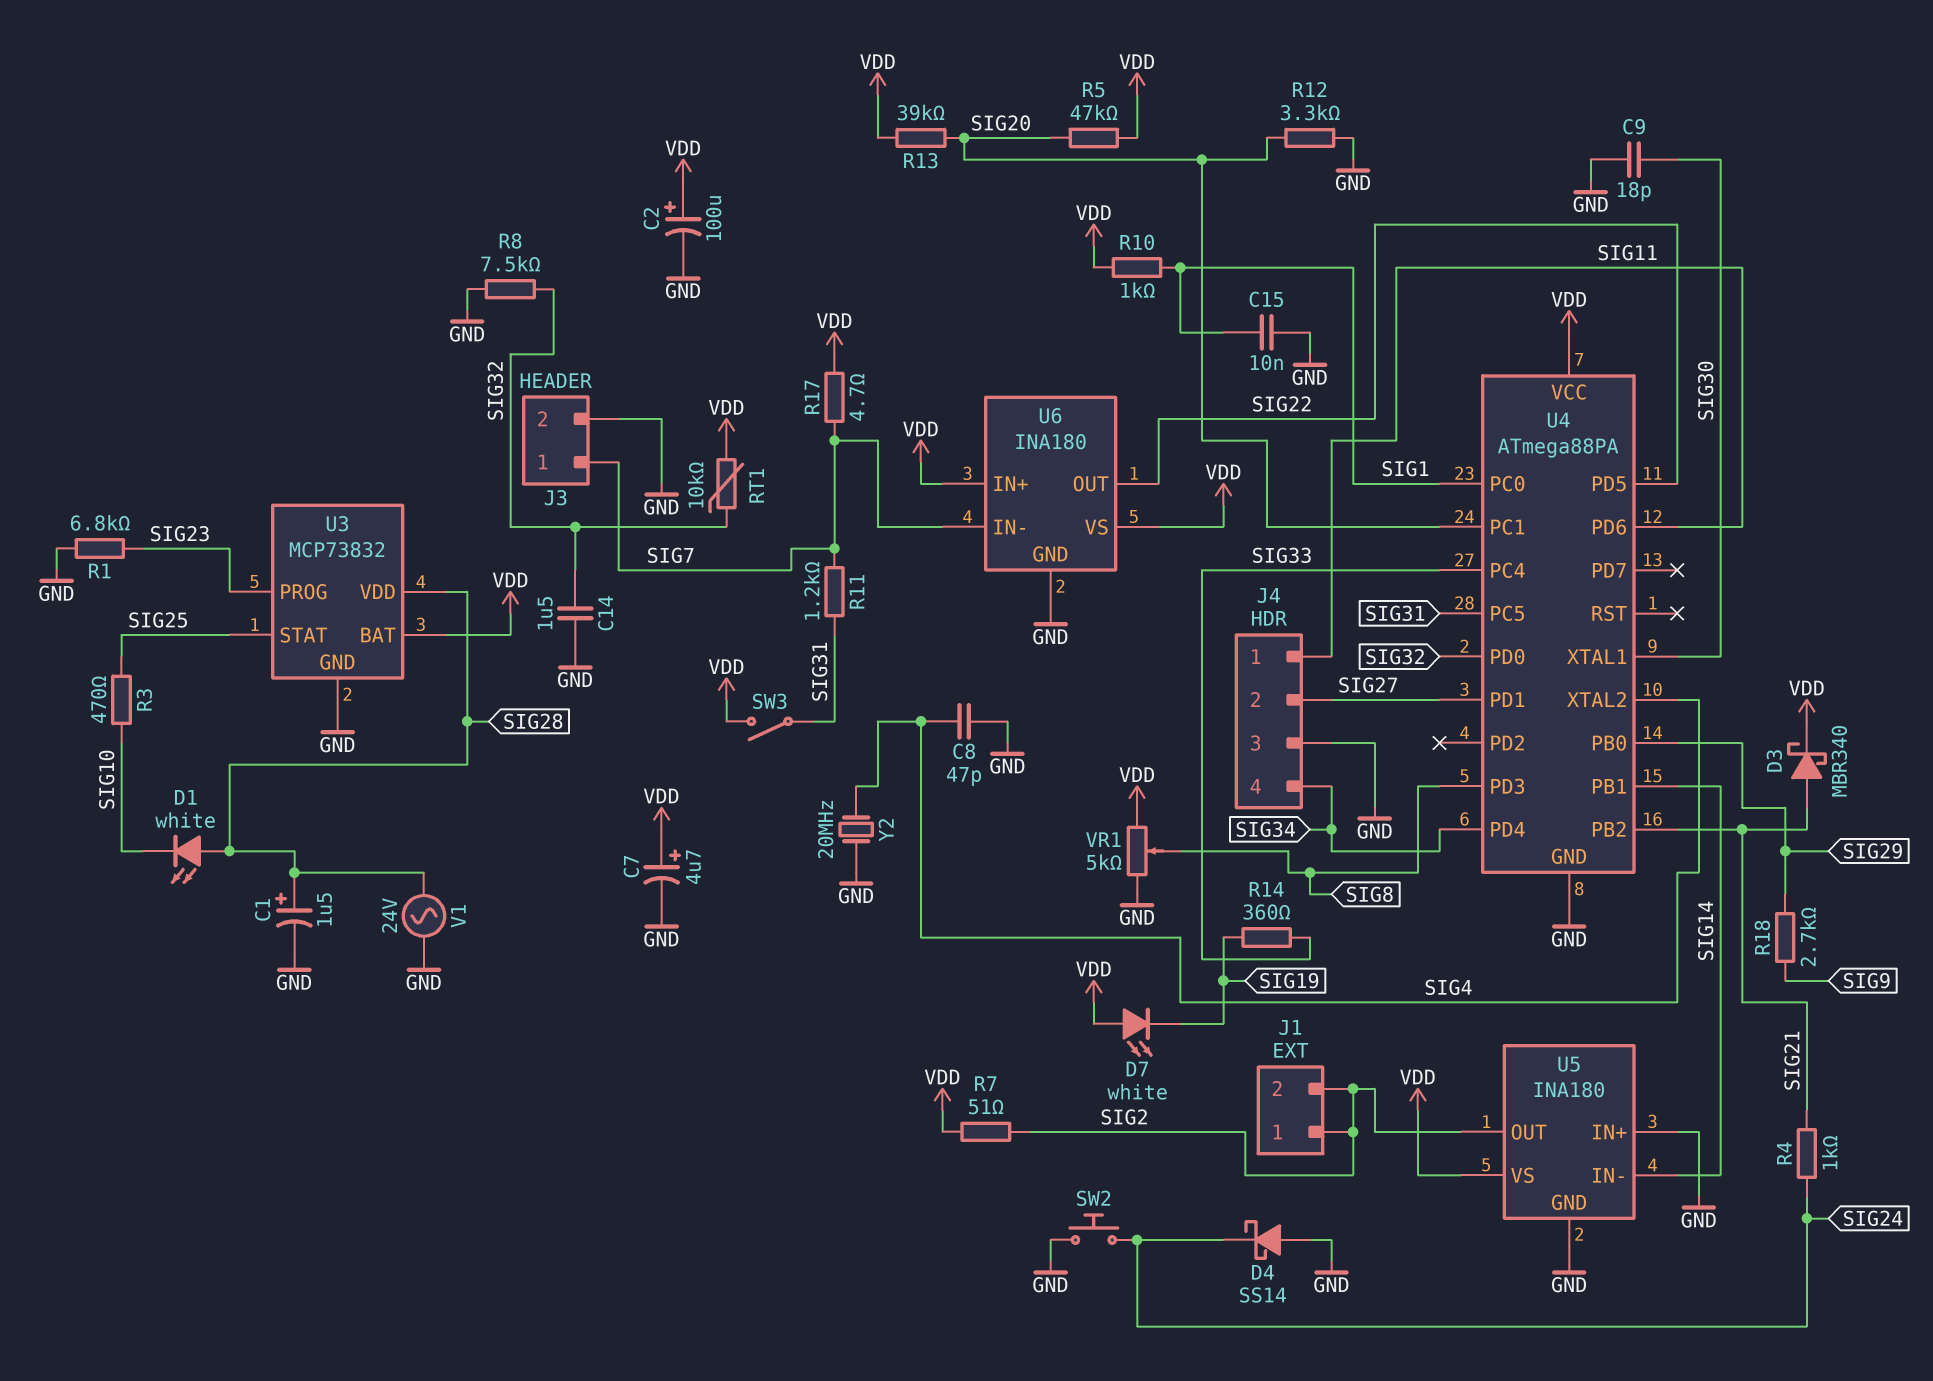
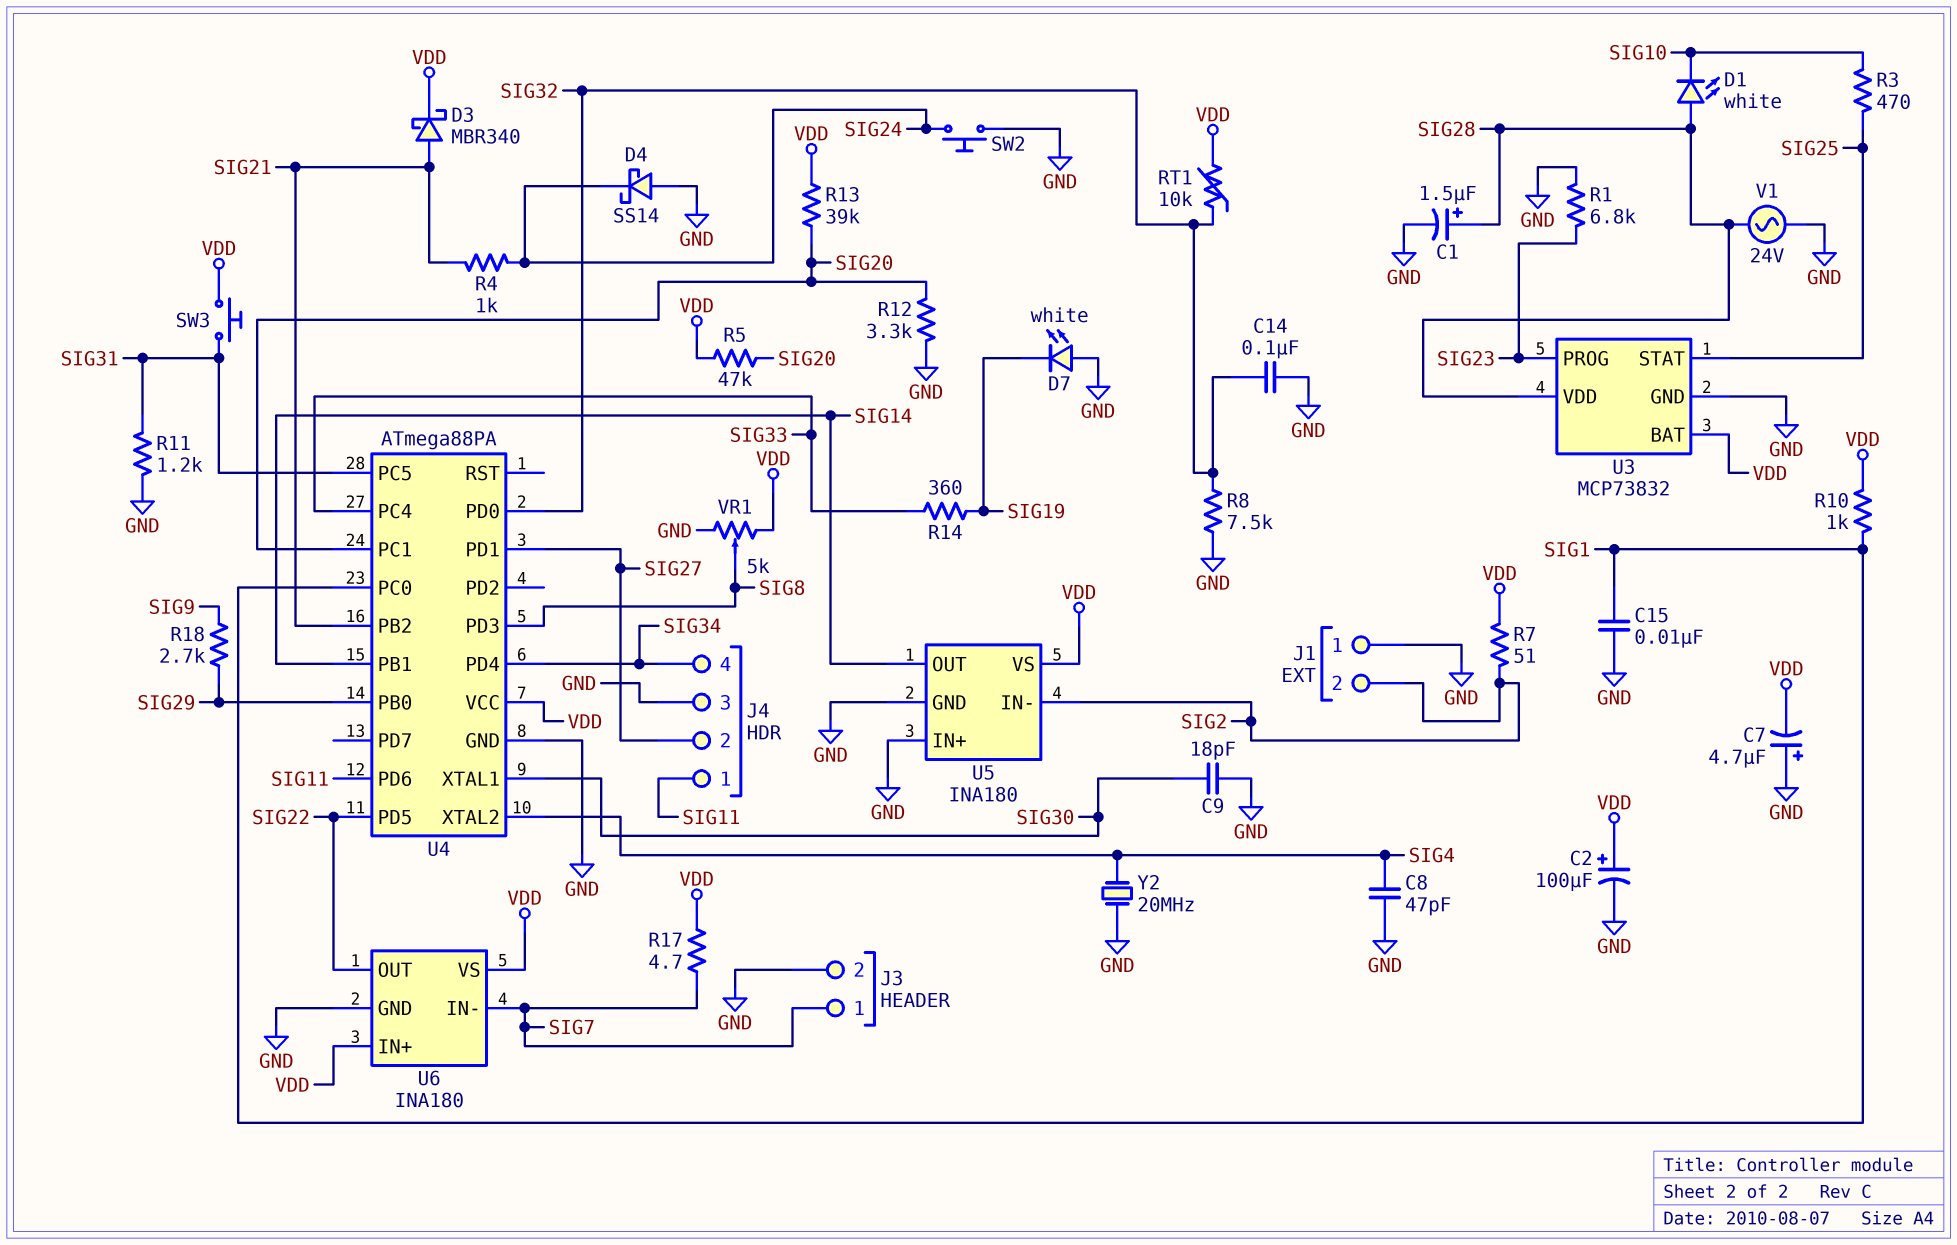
C7: 4.7uF (plus VDD, minus GND) -> 4.7uF (plus GND, minus VDD)
C14: 1.5uF (GND, SIG32) -> 100nF (GND, SIG32)
D7: LED white (A VDD, K SIG19) -> LED white (A GND, K SIG19)
J1 pin 1: SIG2 -> GND
R11: 1.2k (SIG7, SIG31) -> 1.2k (GND, SIG31)
SW3: switch (SIG31, VDD) -> button (SIG31, VDD)
U5 pin IN-: SIG14 -> SIG2
U5 pin OUT: SIG2 -> SIG14

